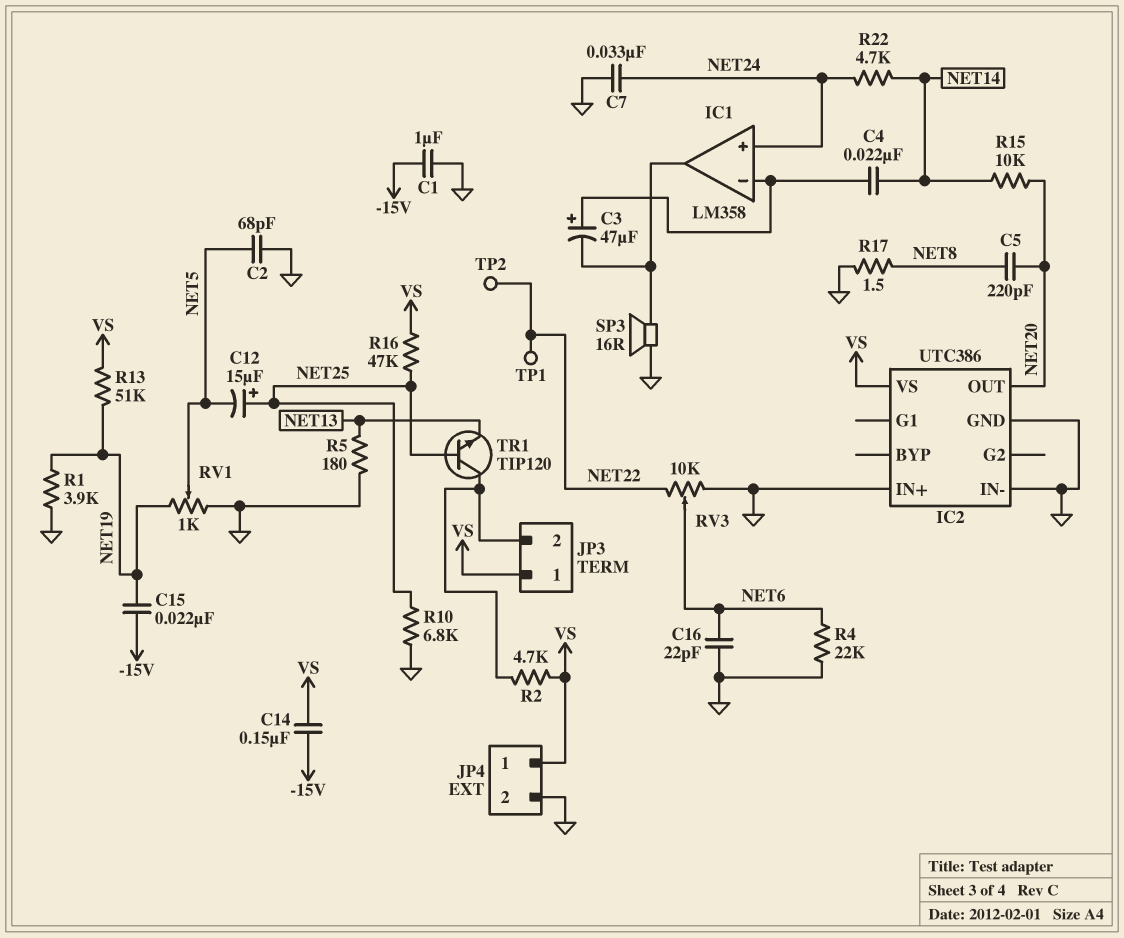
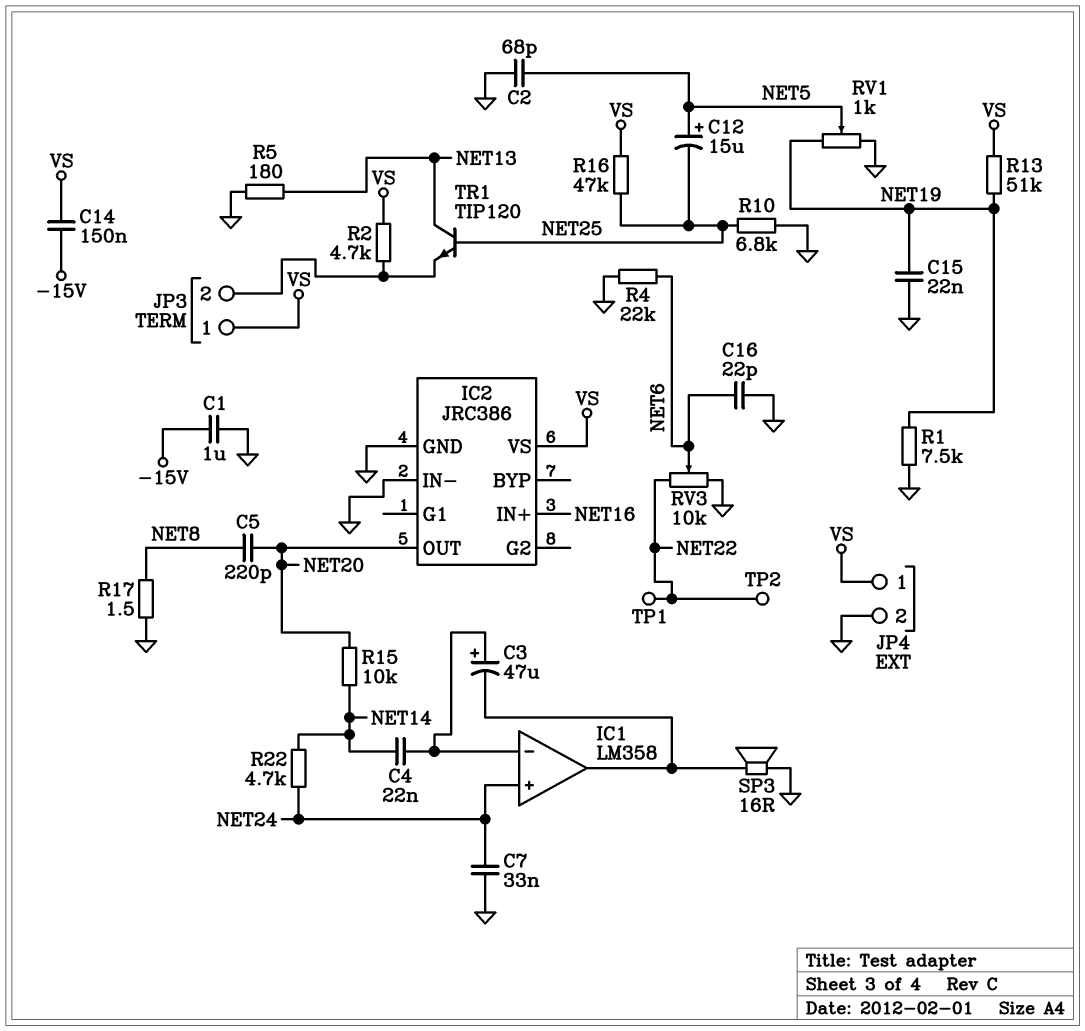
C12: 15uF (plus NET25, minus NET5) -> 15uF (plus NET5, minus NET25)
C15: 22nF (-15V, NET19) -> 22nF (GND, NET19)
IC2: UTC386 -> JRC386
IC2 pin IN+: GND -> NET16
R1: 3.9k (GND, NET19) -> 7.5k (GND, NET19)
TR1: NPN TIP120 (B NET25, C JP3/2, E NET13) -> NPN TIP120 (B NET25, C NET13, E JP3/2)

